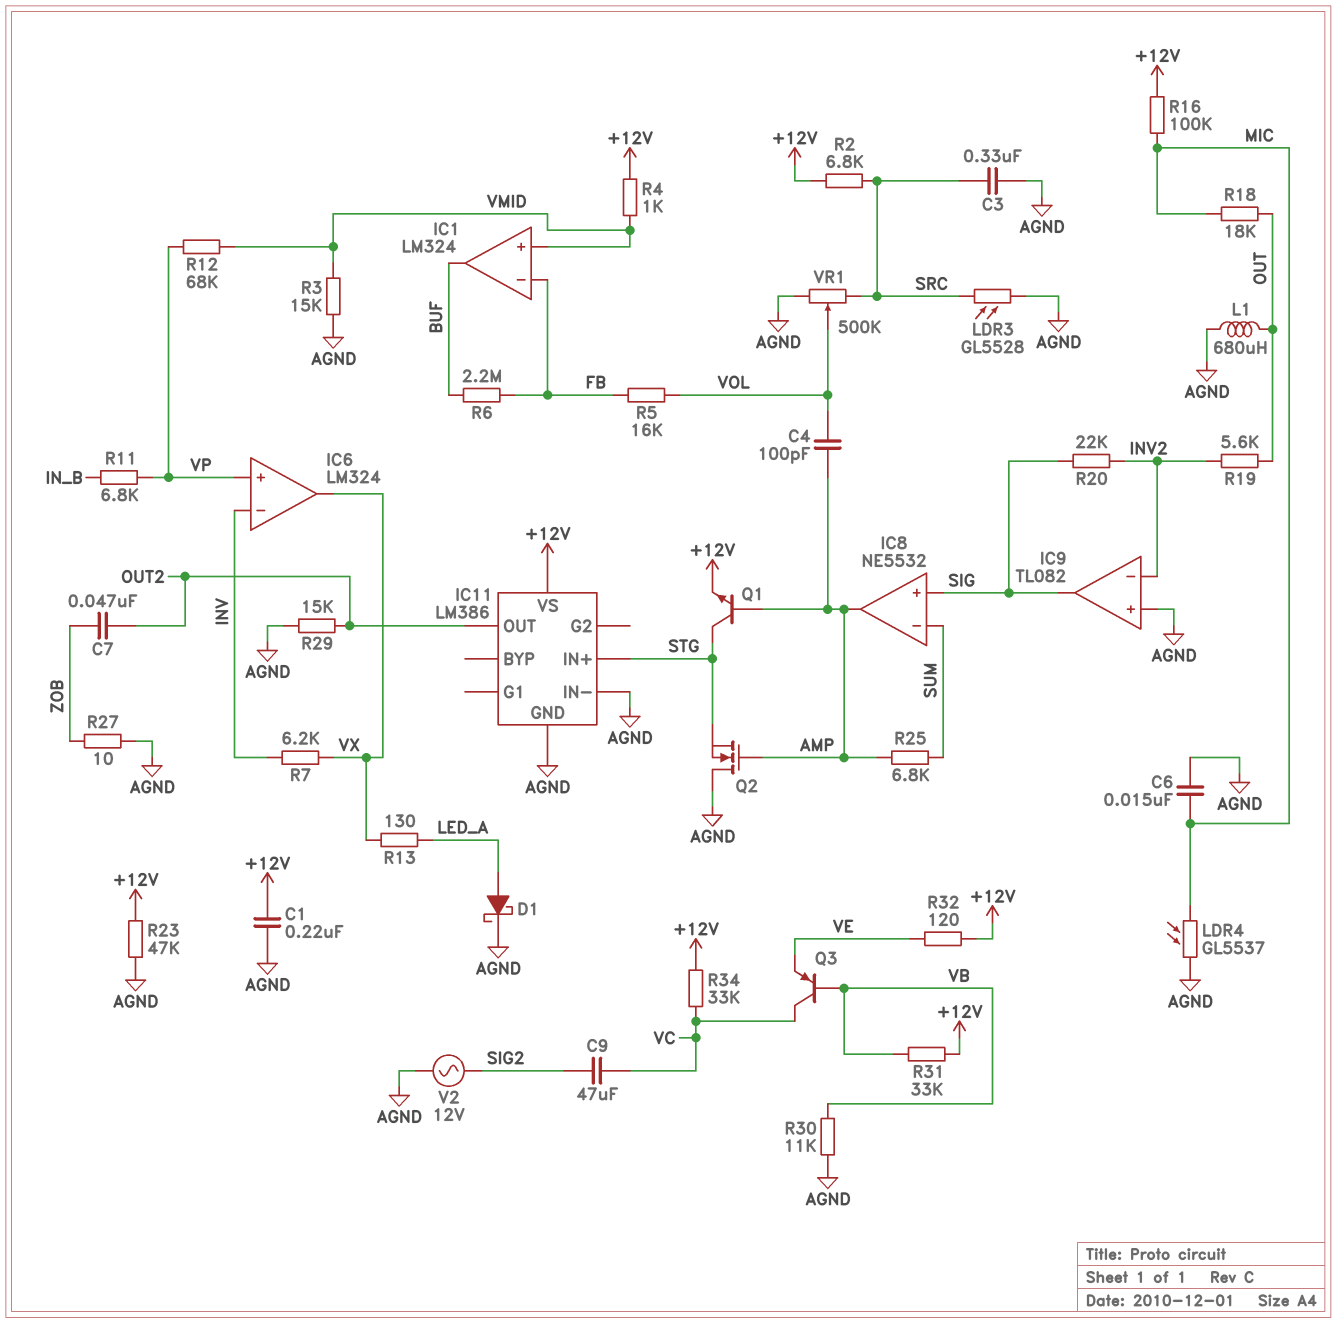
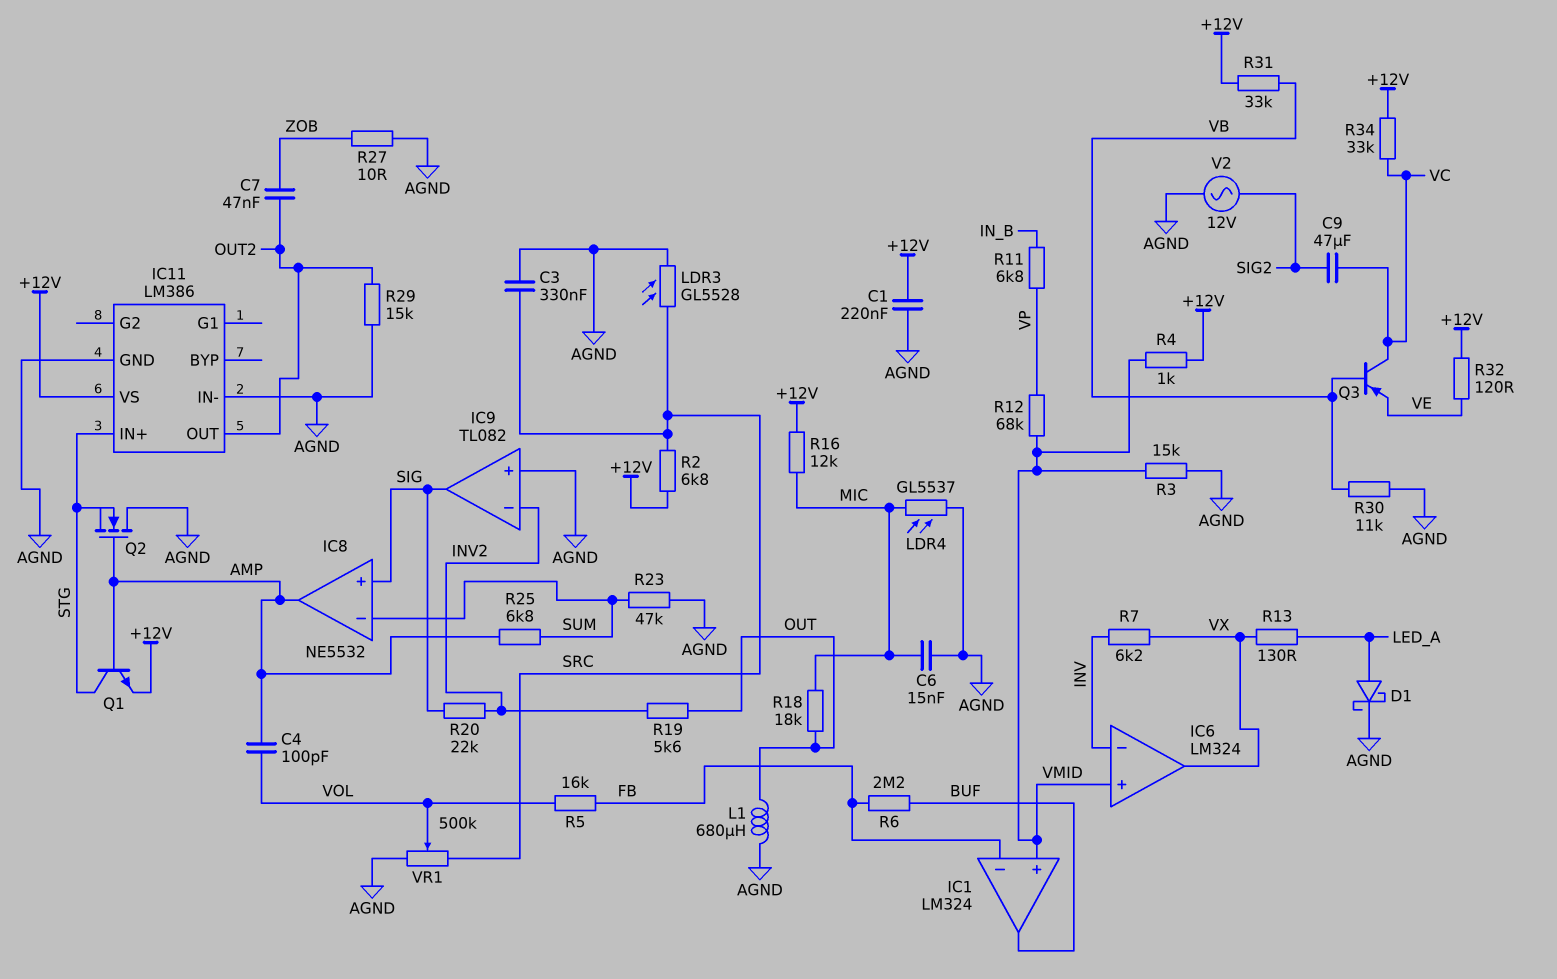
IC6 pin in+: VP -> VMID
R16: 100k (+12V, MIC) -> 12k (+12V, MIC)
R23: 47k (+12V, AGND) -> 47k (AGND, SUM)

